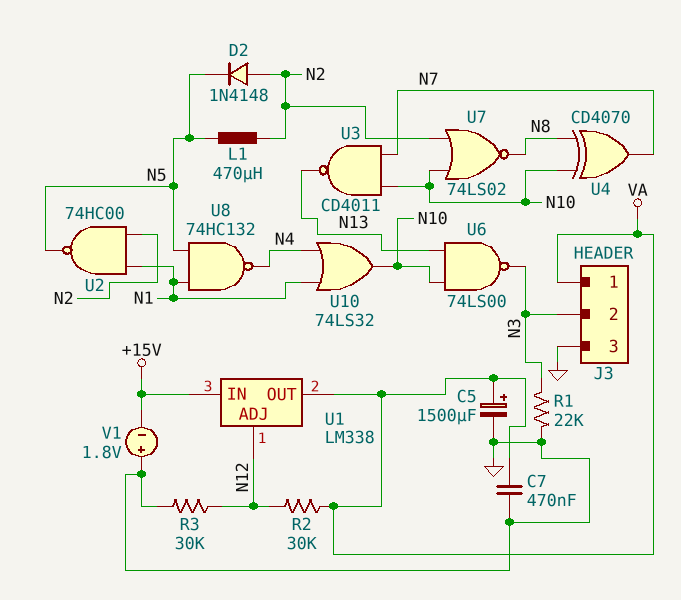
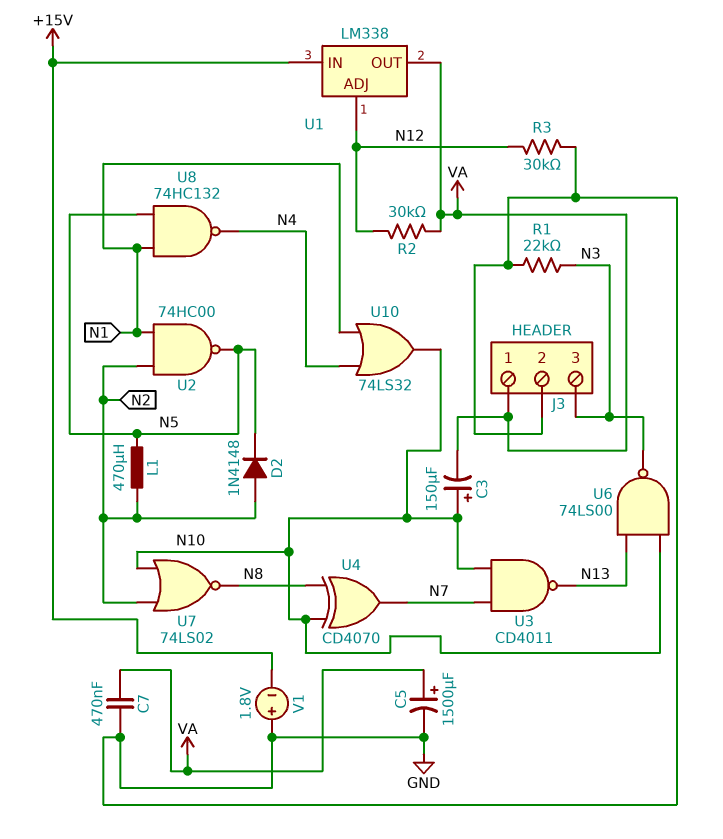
C3: none -> 150uF (plus N10, minus VA)
J3 pin 2: N3 -> GND
J3 pin 3: GND -> N3

